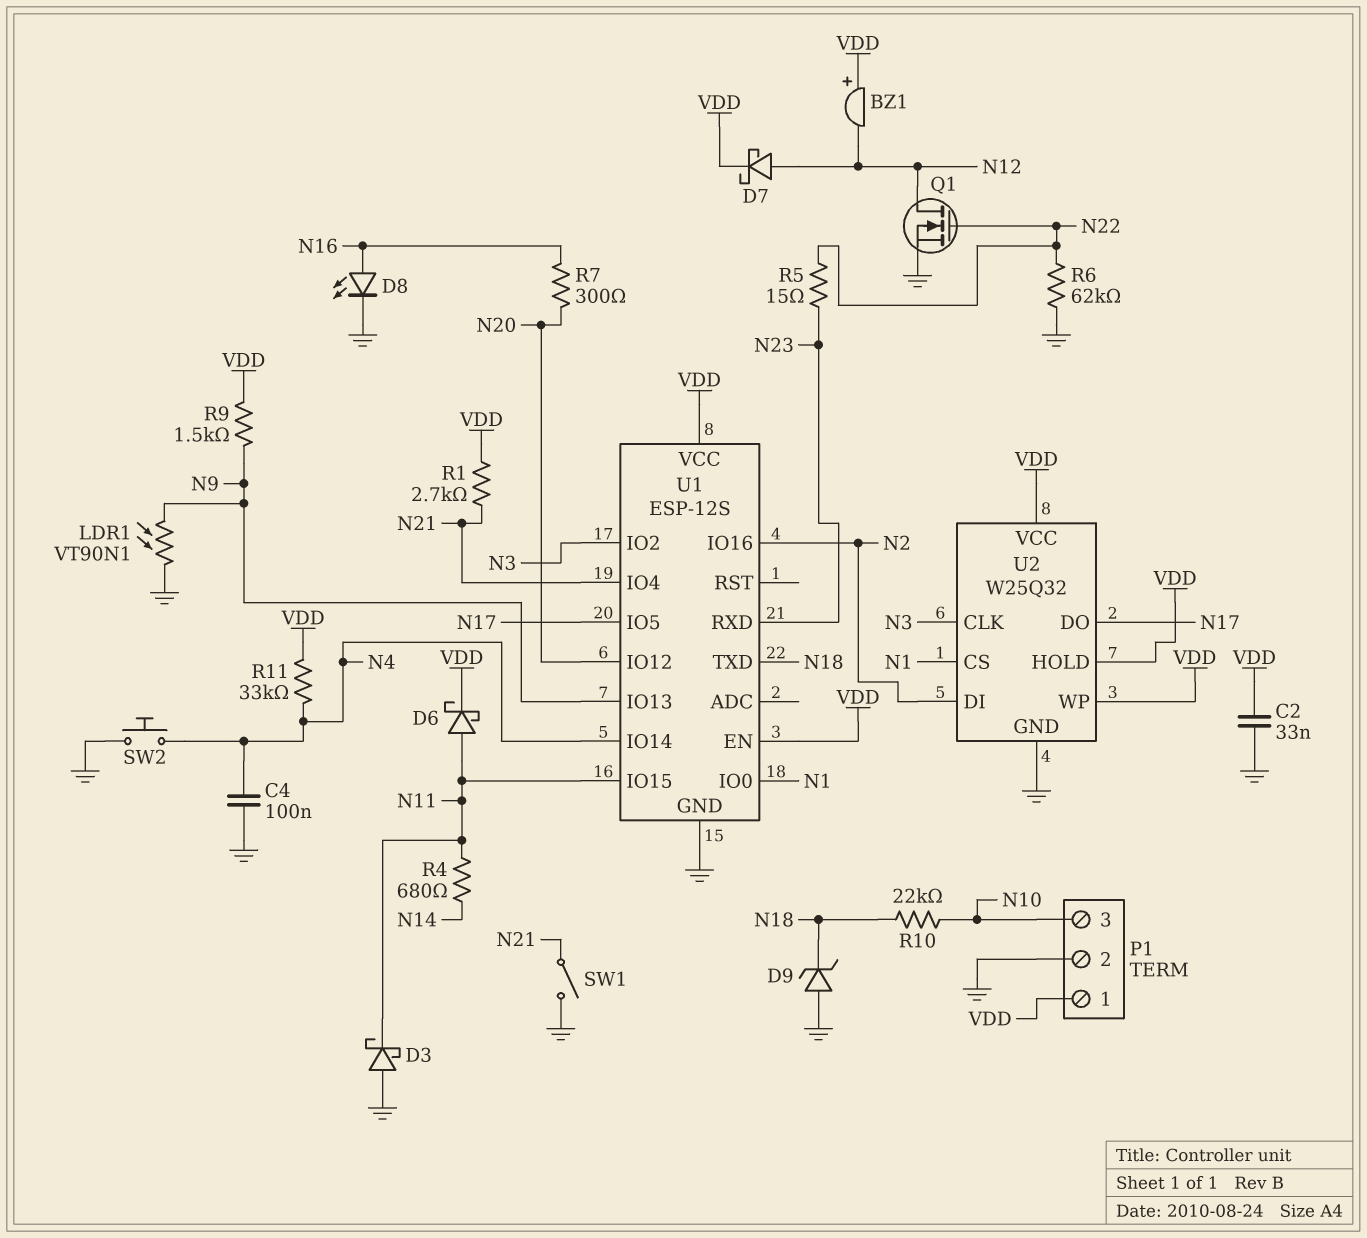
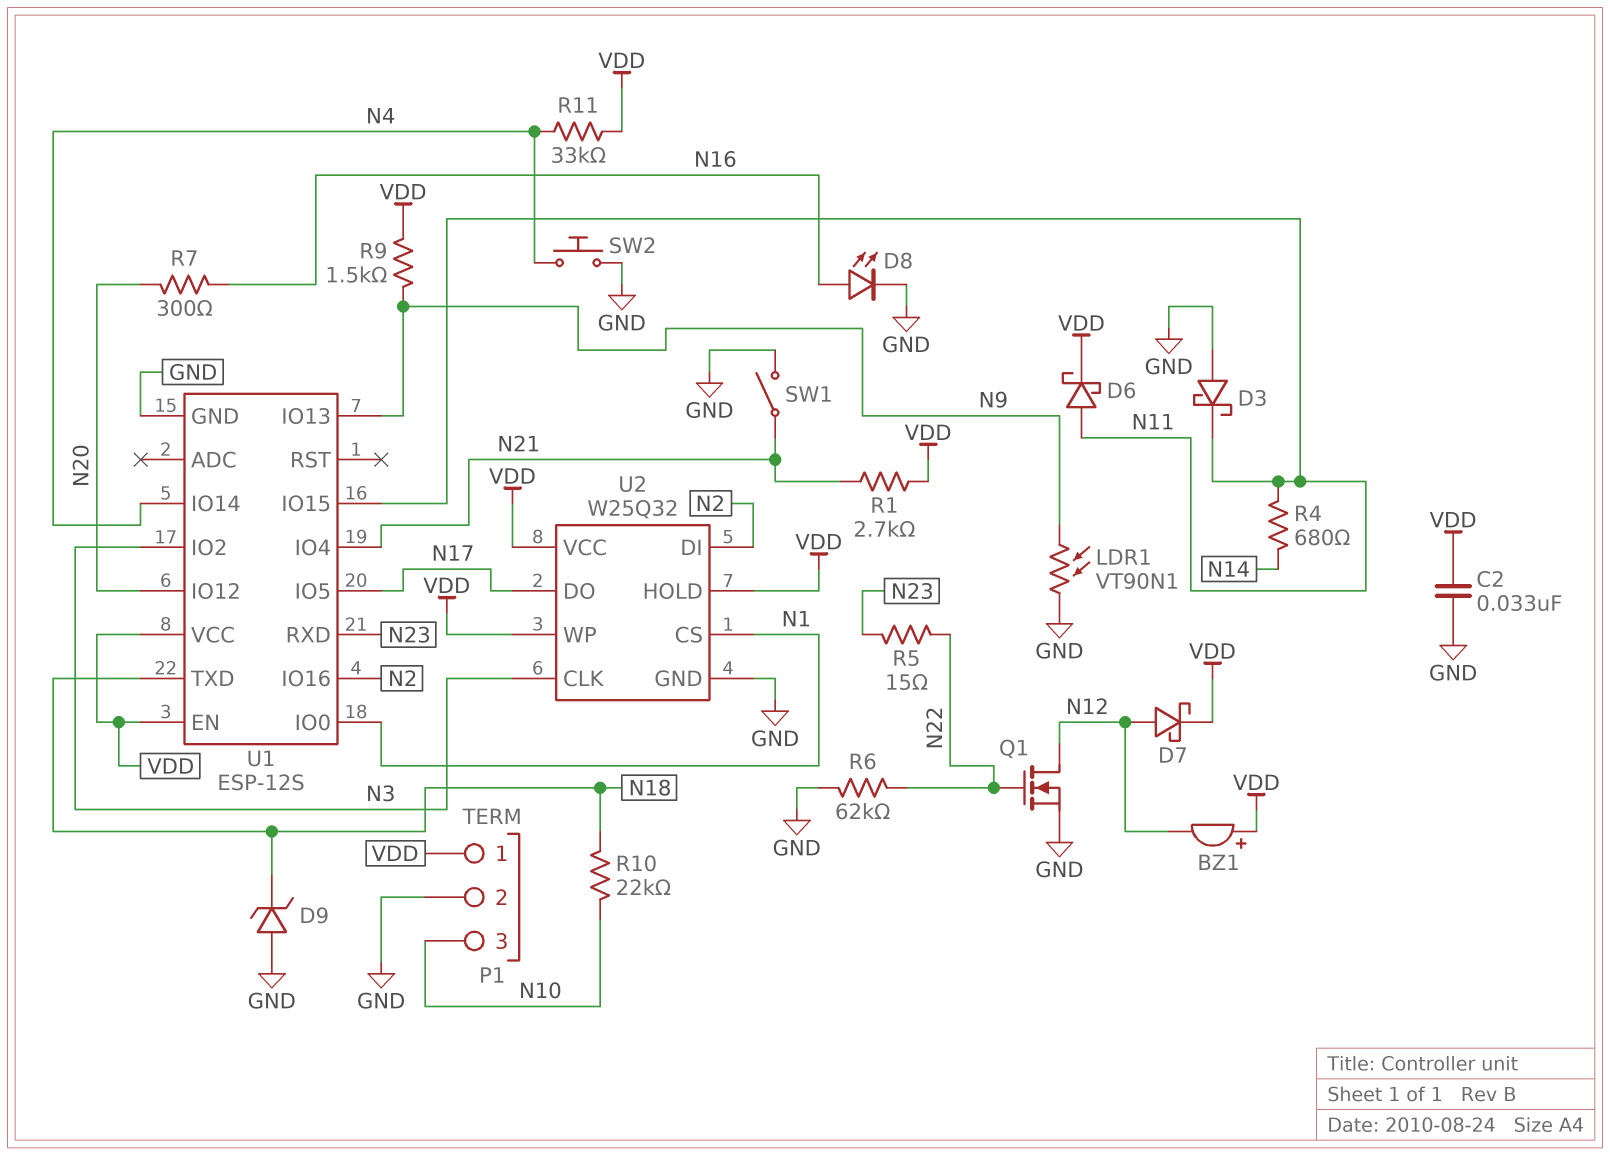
C4: 100nF (GND, N4) -> none

